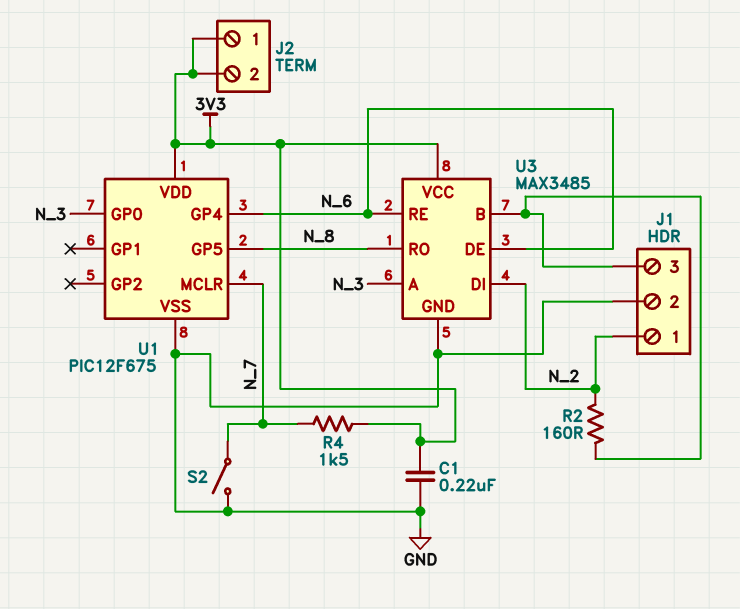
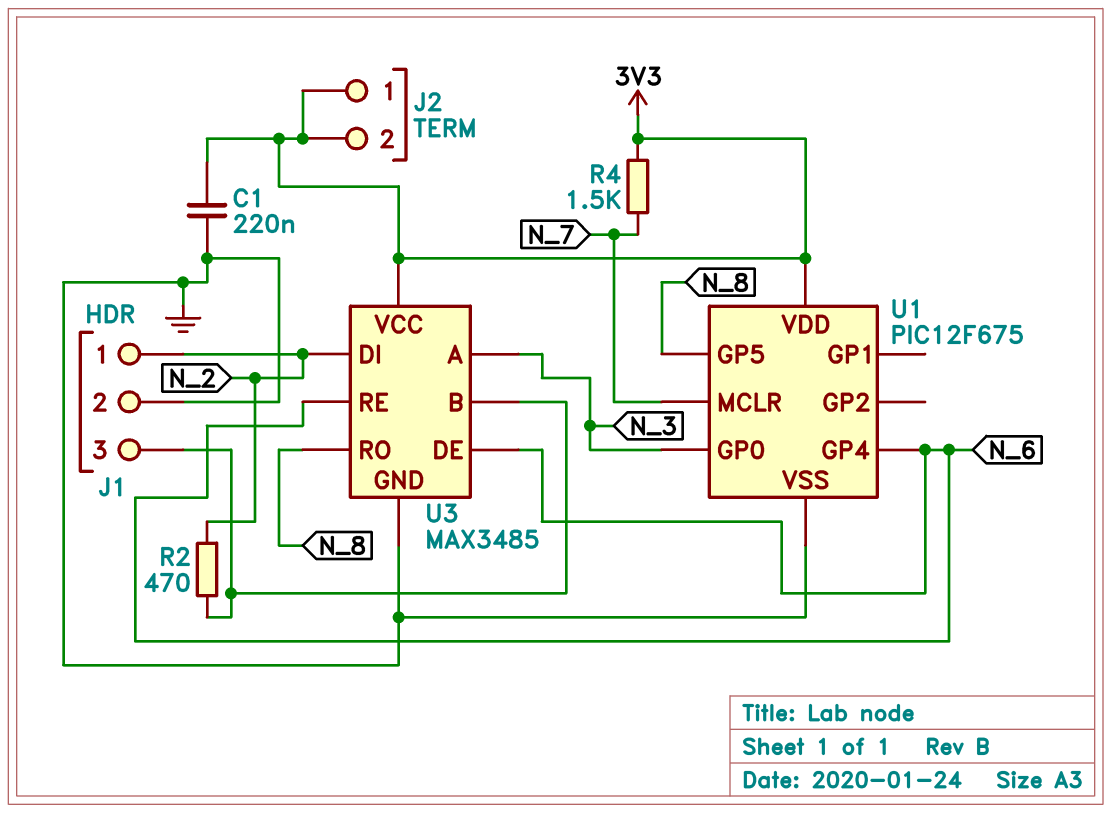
R2: 160 (J1/3, N_2) -> 470 (J1/3, N_2)
S2: switch (GND, N_7) -> none

